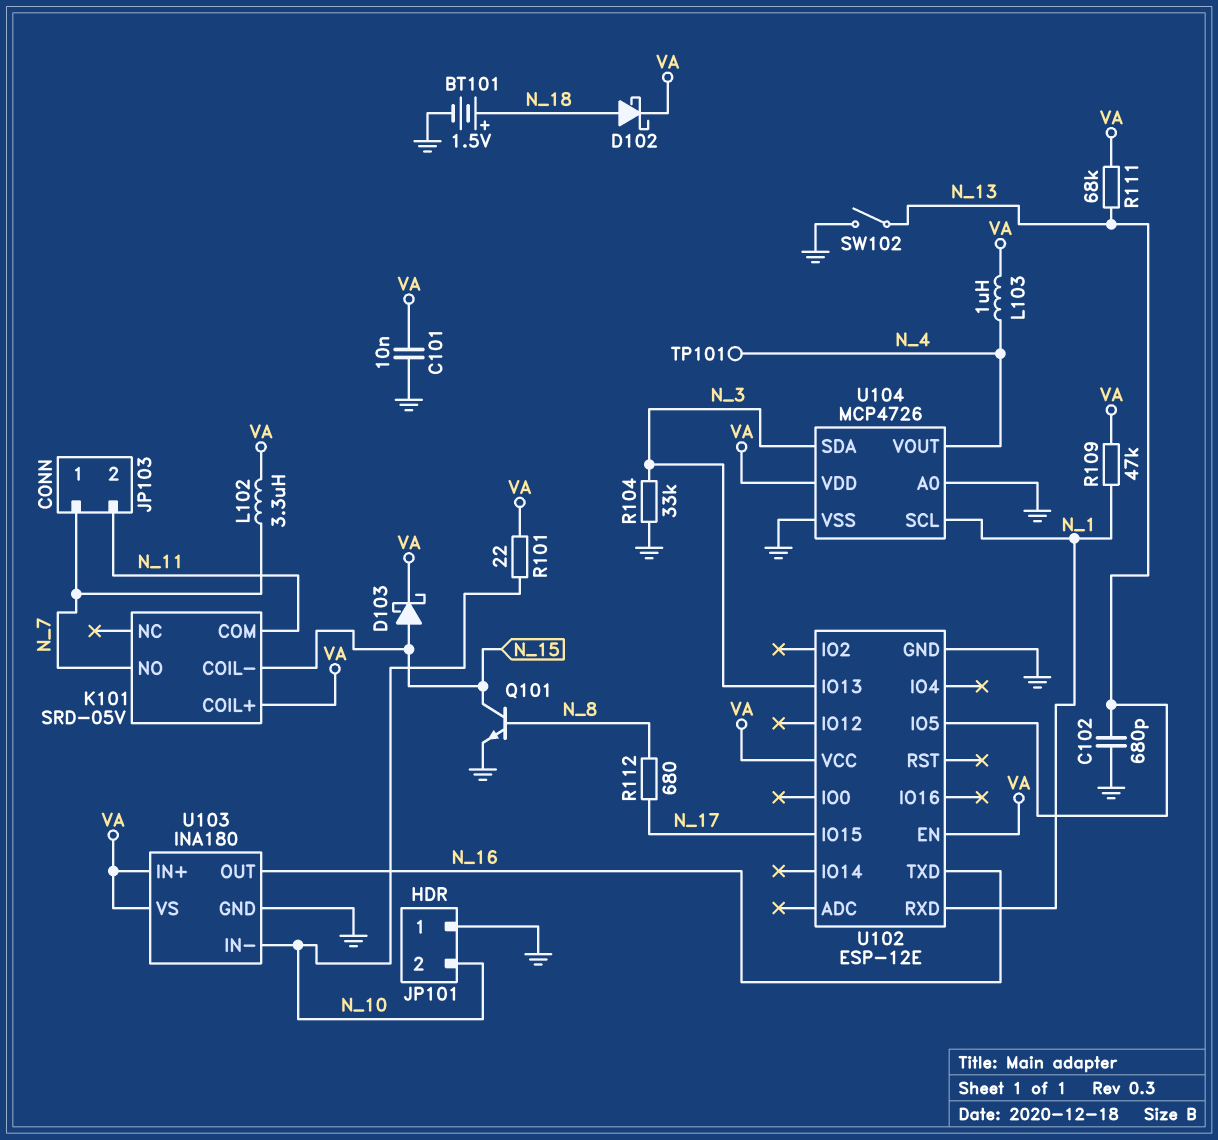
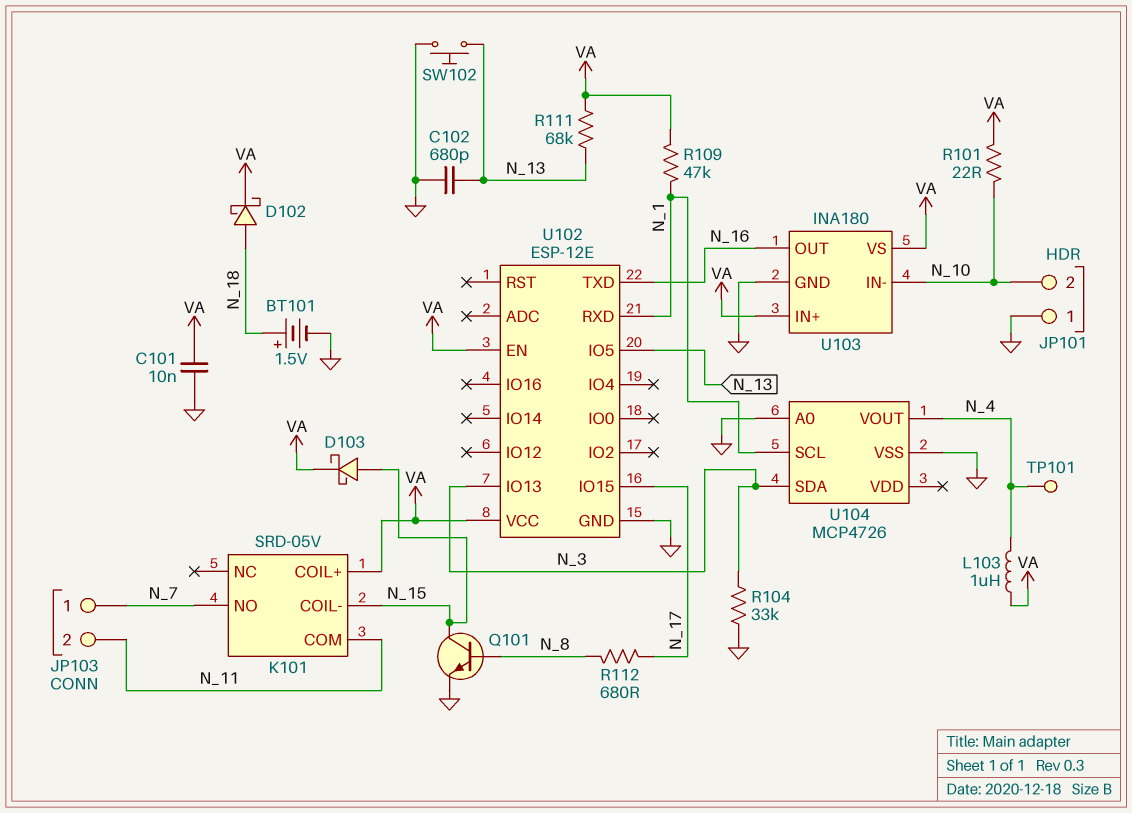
L102: 3.3uH (N_7, VA) -> none
SW102: switch (GND, N_13) -> button (GND, N_13)
U104 pin VDD: VA -> none

